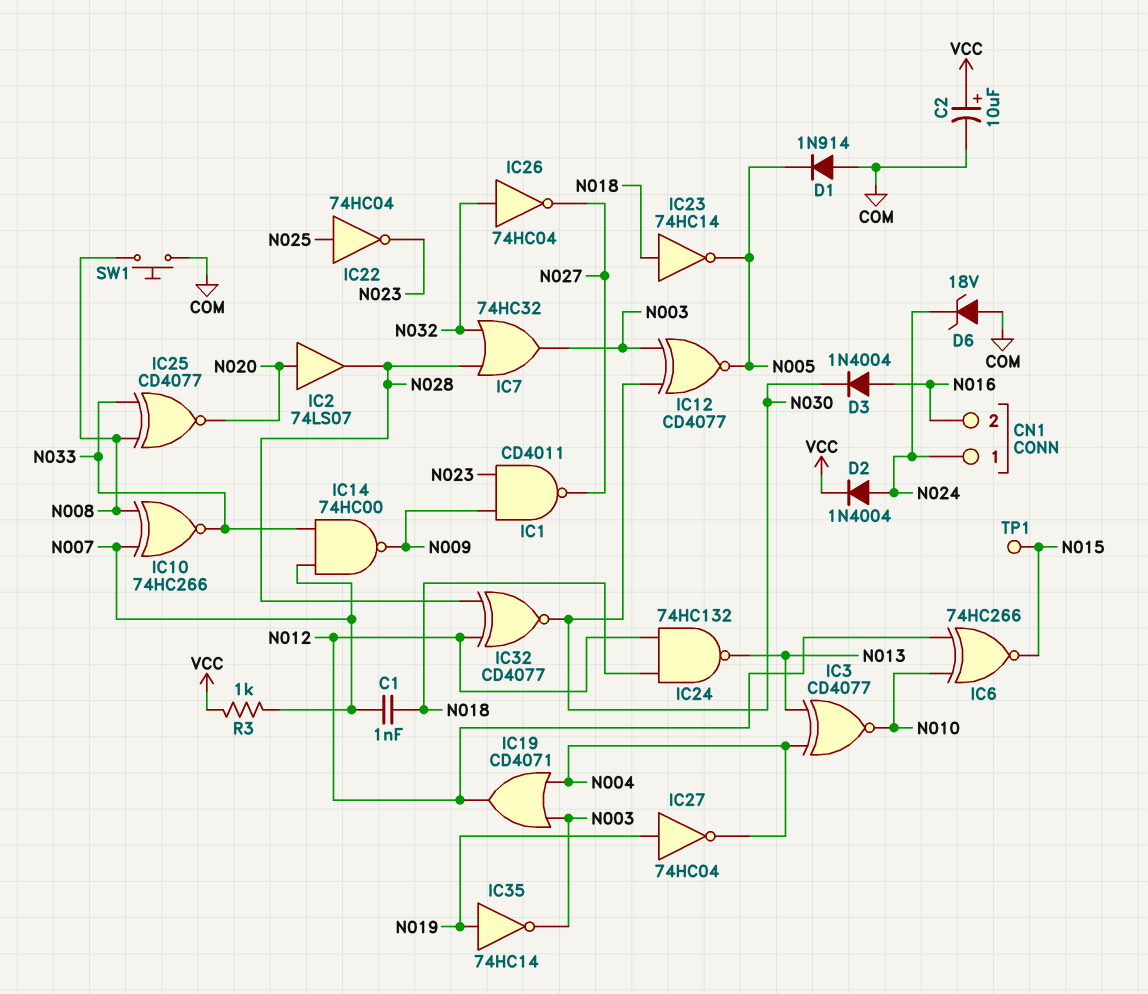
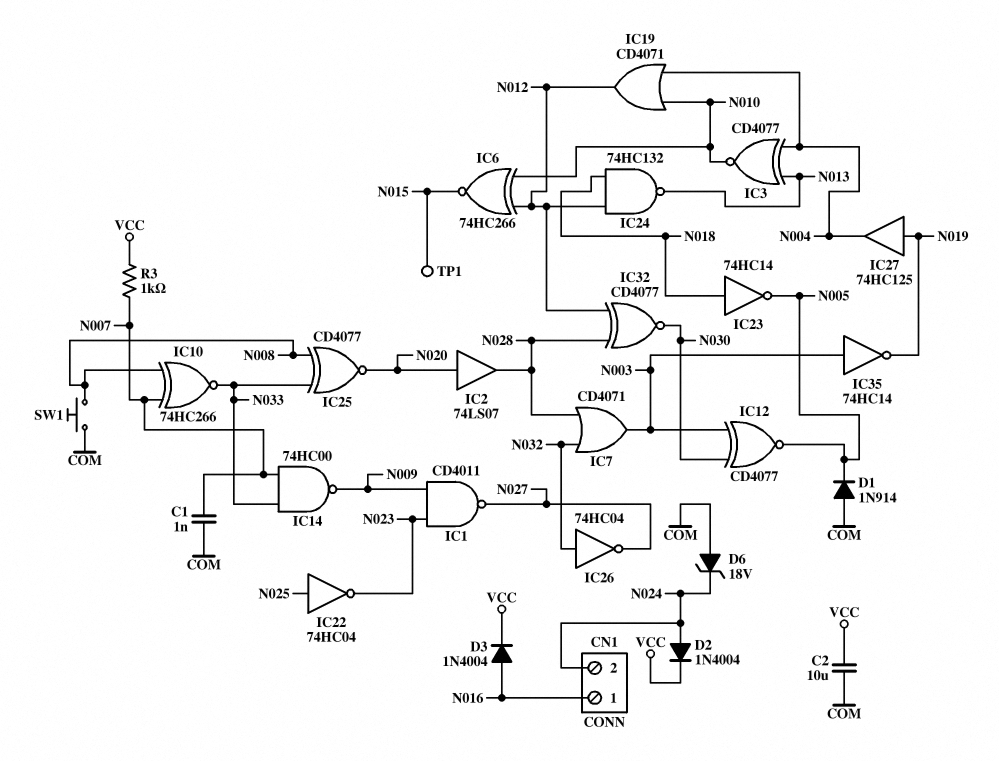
C1: 1nF (N007, N018) -> 1nF (COM, N007)
C2: 10uF (plus VCC, minus COM) -> 10uF (COM, VCC)
CN1 pin 1: N024 -> N016
CN1 pin 2: N016 -> N024
D3: diode 1N4004 (A N016, K N030) -> diode 1N4004 (A N016, K VCC)
IC7: OR 74HC32 (in N028, in N032, out N003) -> OR CD4071 (in N028, in N032, out N003)
IC19: OR CD4071 (in N003, in N004, out N012) -> OR CD4071 (in N004, in N010, out N012)
IC27: NOT 74HC04 (in N019, out N004) -> buffer 74HC125 (in N019, out N004)
IC35: NOT 74HC14 (in N019, out N003) -> NOT 74HC14 (in N003, out N019)

